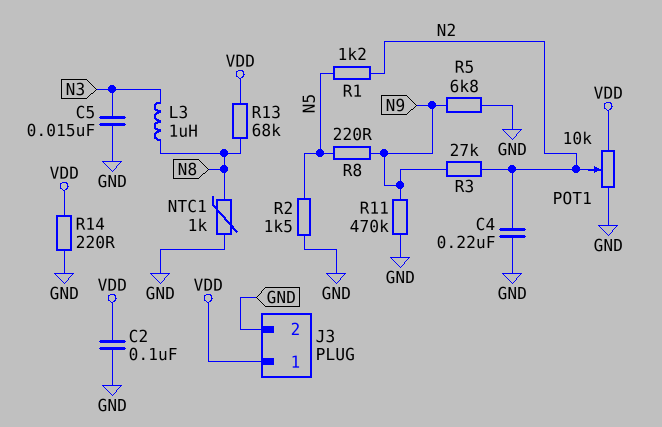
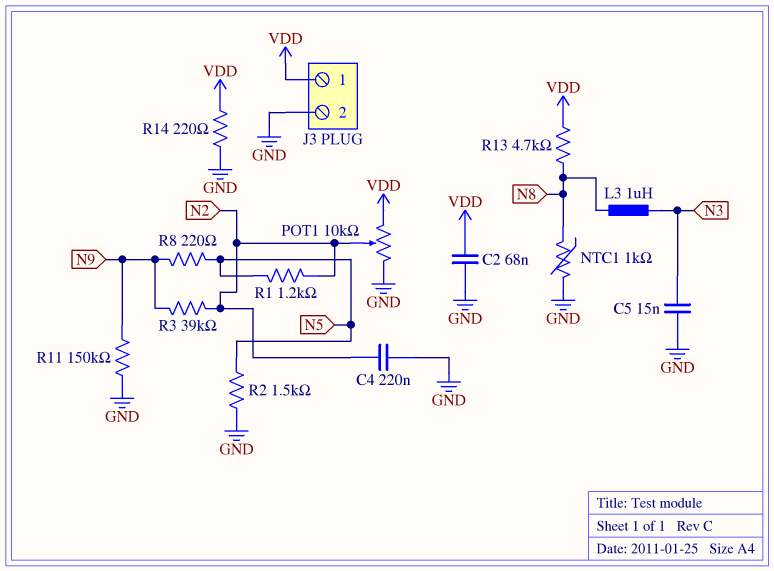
C2: 100nF (GND, VDD) -> 68nF (GND, VDD)
R3: 27k (N2, N9) -> 39k (N2, N9)
R5: 6.8k (GND, N9) -> none
R11: 470k (GND, N9) -> 150k (GND, N9)
R13: 68k (N8, VDD) -> 4.7k (N8, VDD)

